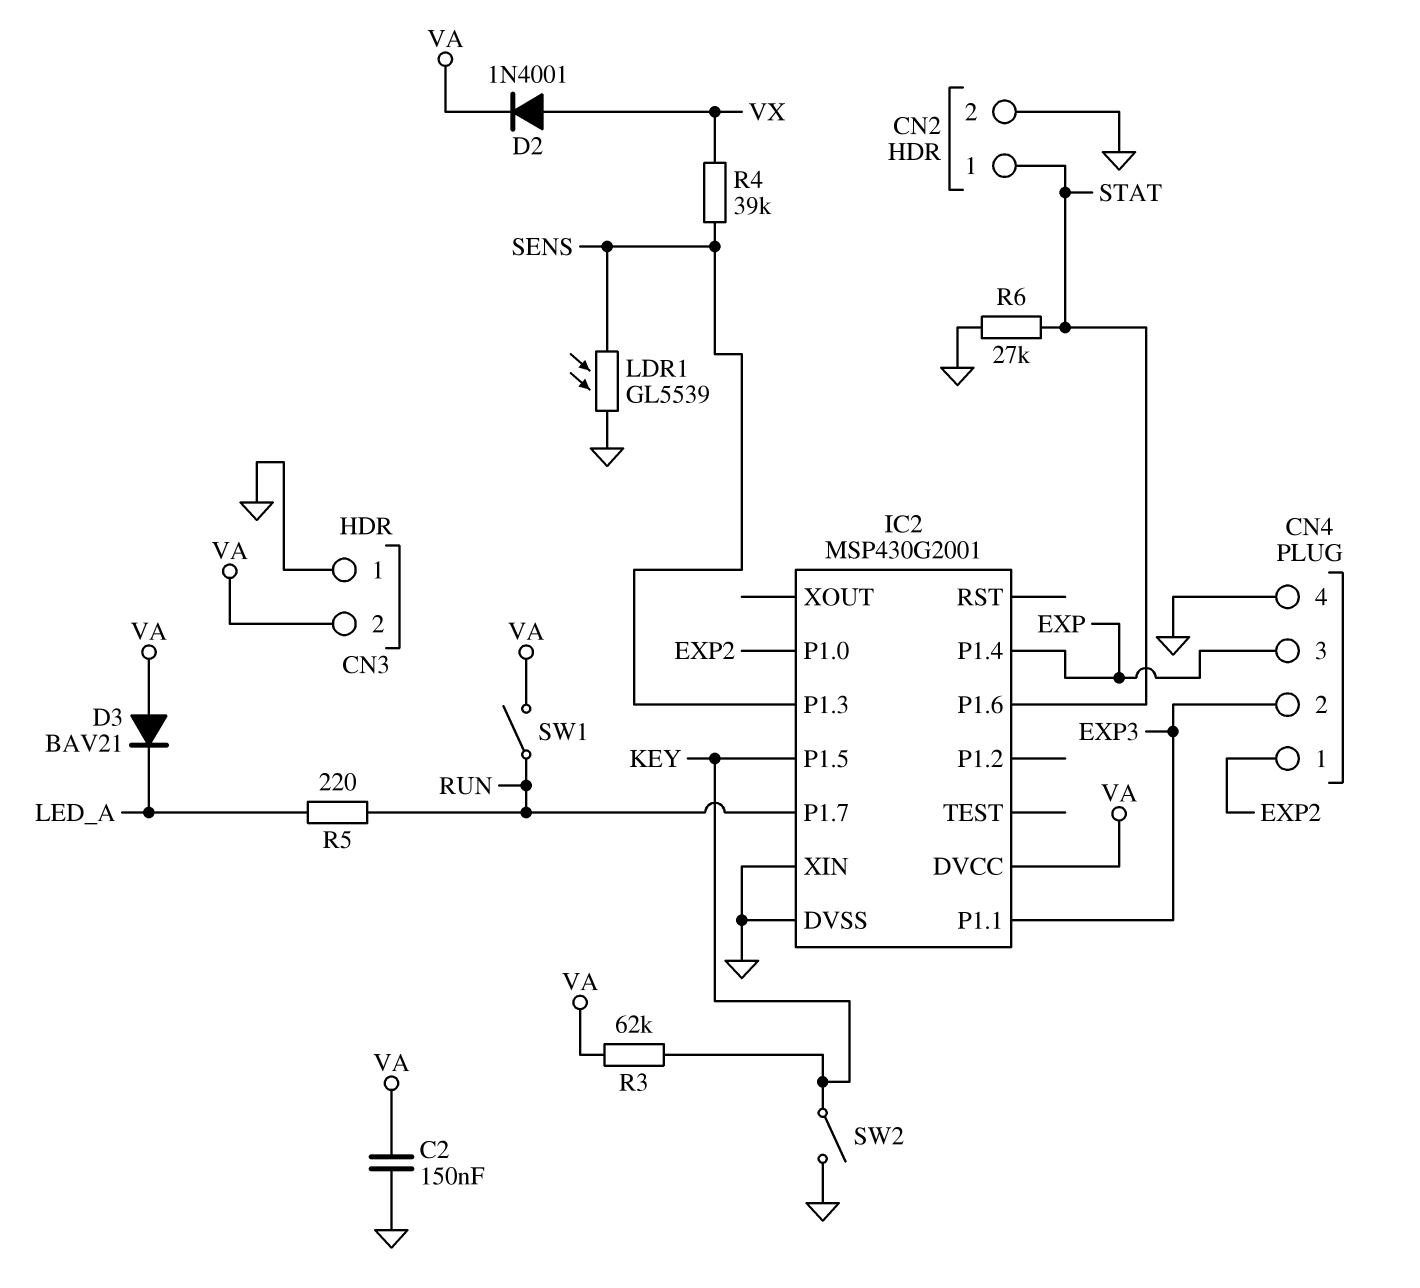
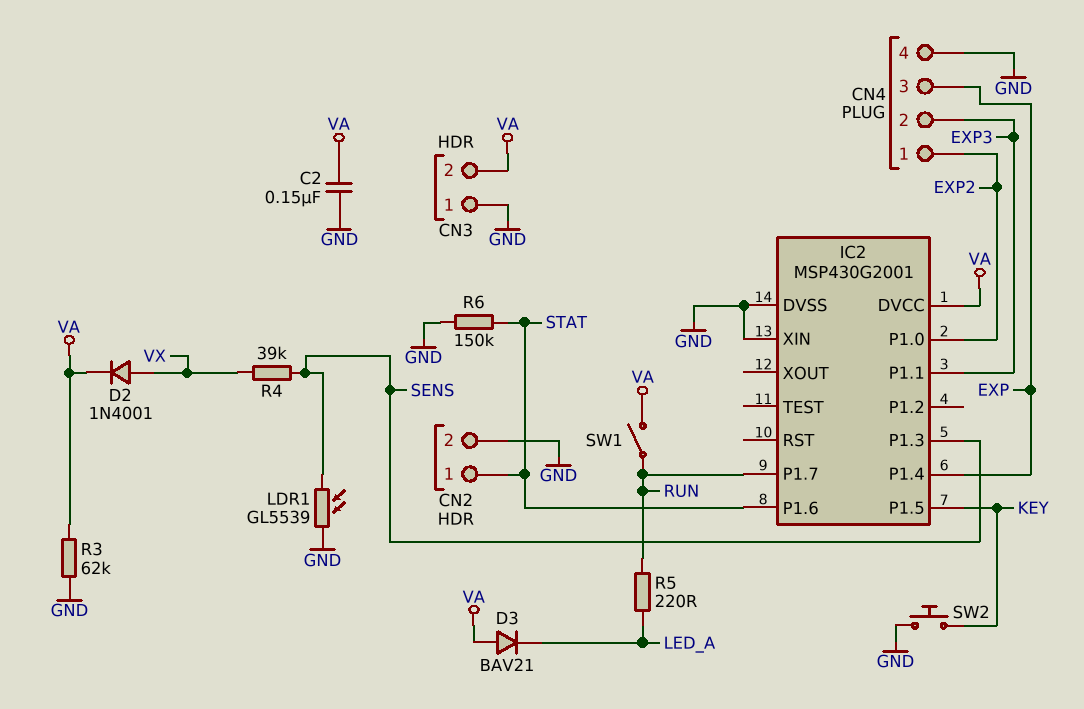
R3: 62k (KEY, VA) -> 62k (GND, VA)
R6: 27k (GND, STAT) -> 150k (GND, STAT)
SW2: switch (GND, KEY) -> button (GND, KEY)

